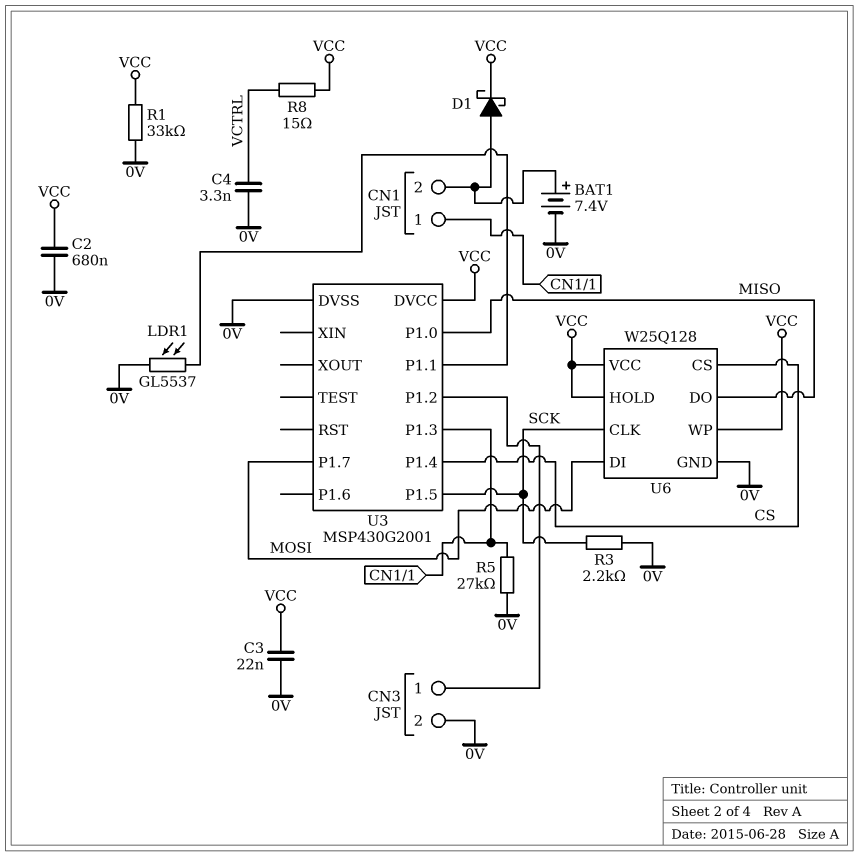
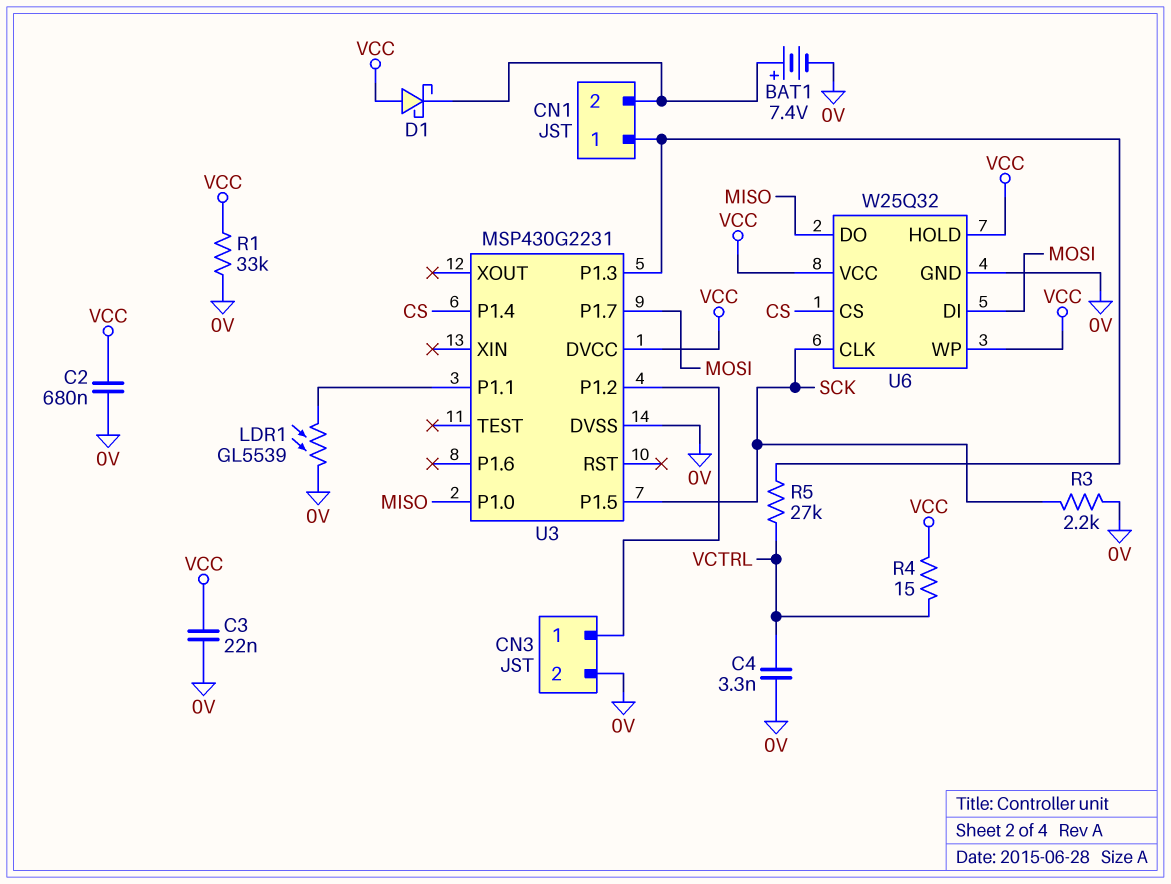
D1: schottky (A CN1/2, K VCC) -> schottky (A VCC, K CN1/2)
LDR1: GL5537 (0V, U3/P1.1) -> GL5539 (0V, U3/P1.1)
R4: none -> 15 (VCC, VCTRL)
R5: 27k (0V, CN1/1) -> 27k (CN1/1, VCTRL)
R8: 15 (VCC, VCTRL) -> none
U3: MSP430G2001 -> MSP430G2231
U6: W25Q128 -> W25Q32

